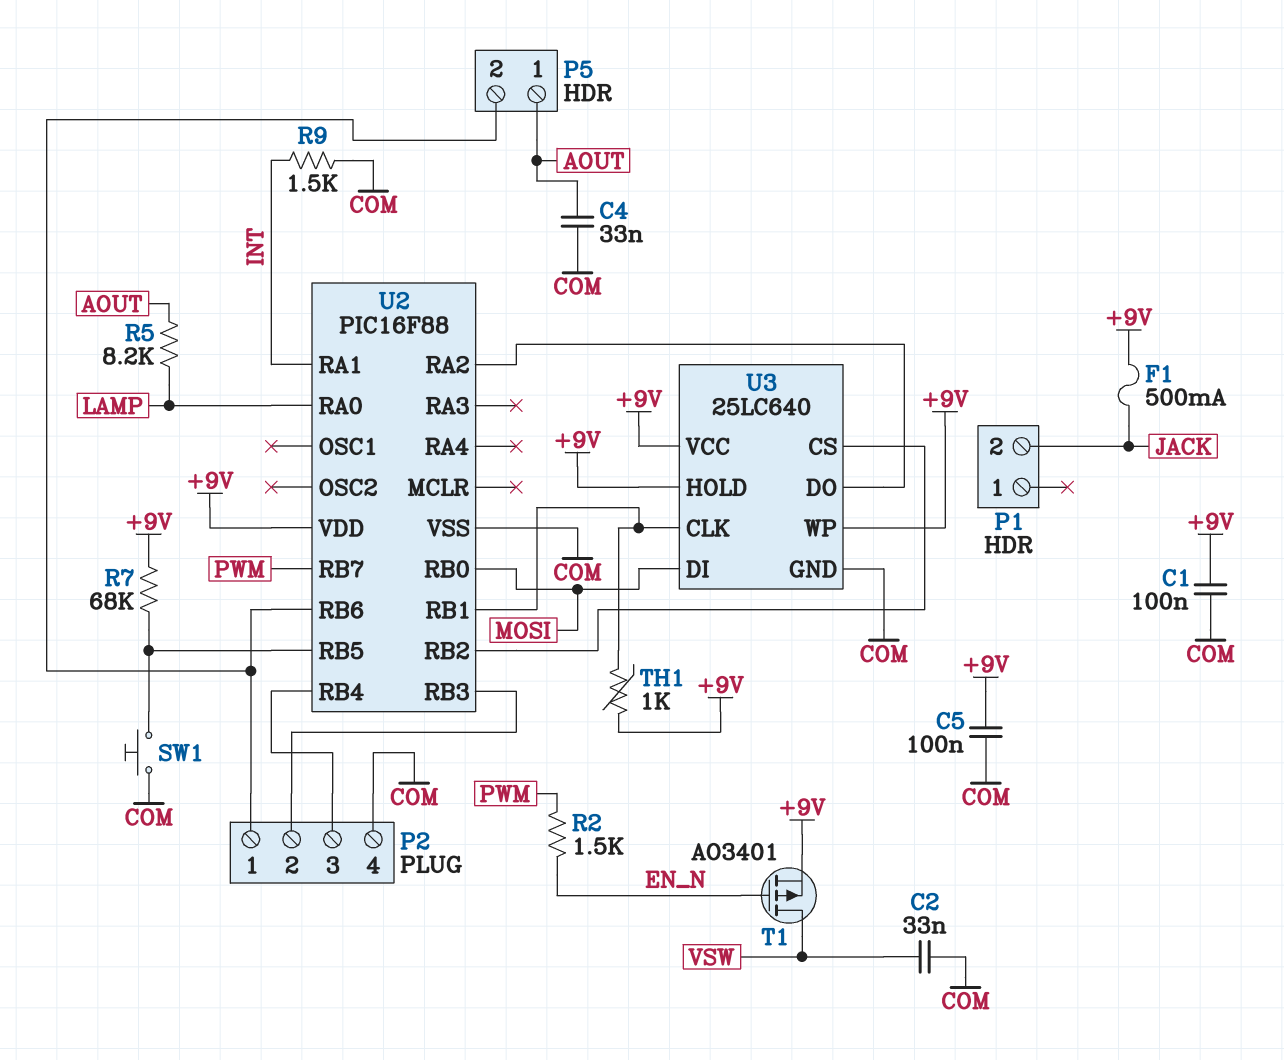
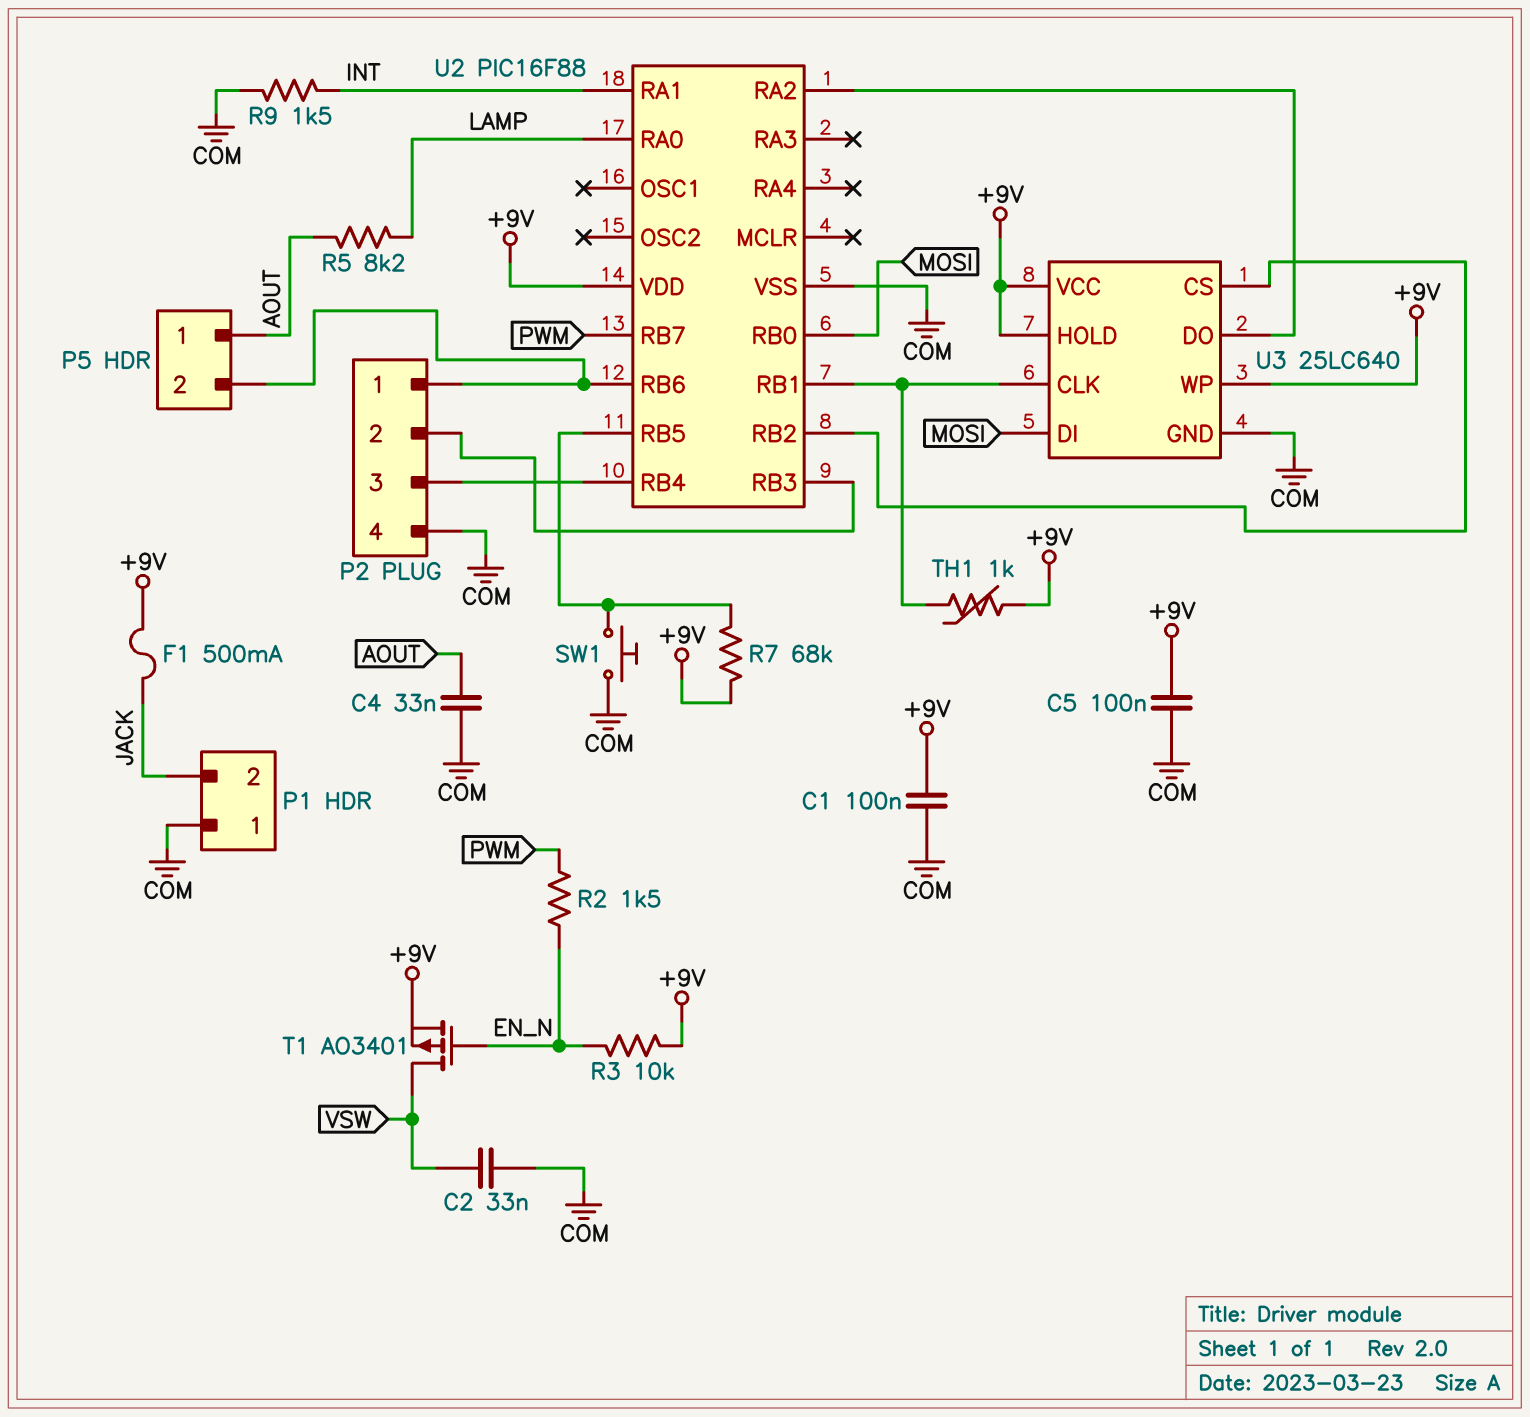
P1 pin 1: none -> COM
R3: none -> 10k (+9V, EN_N)

